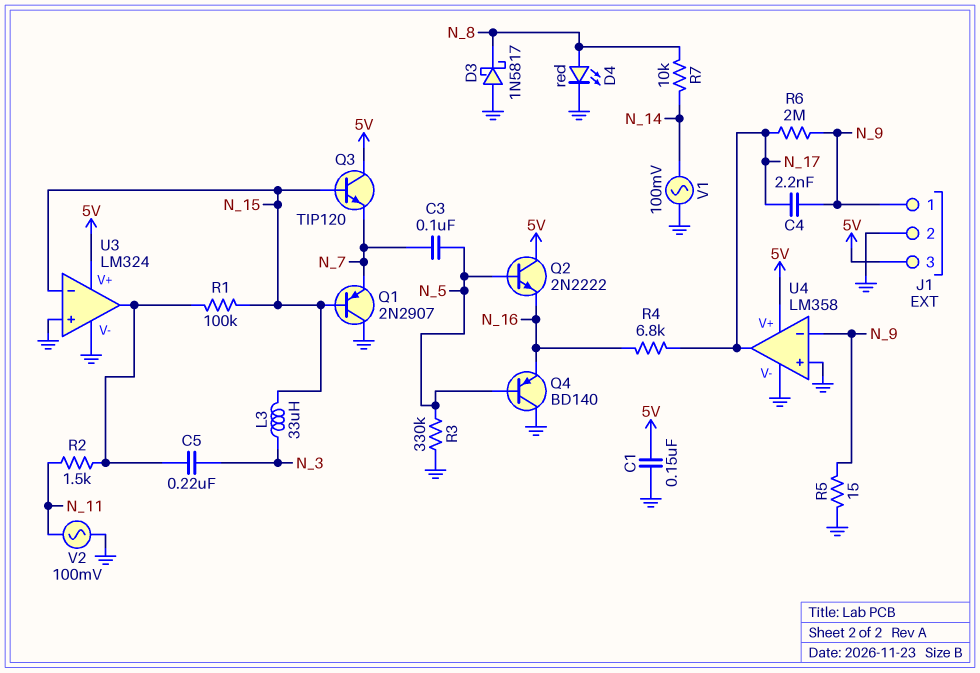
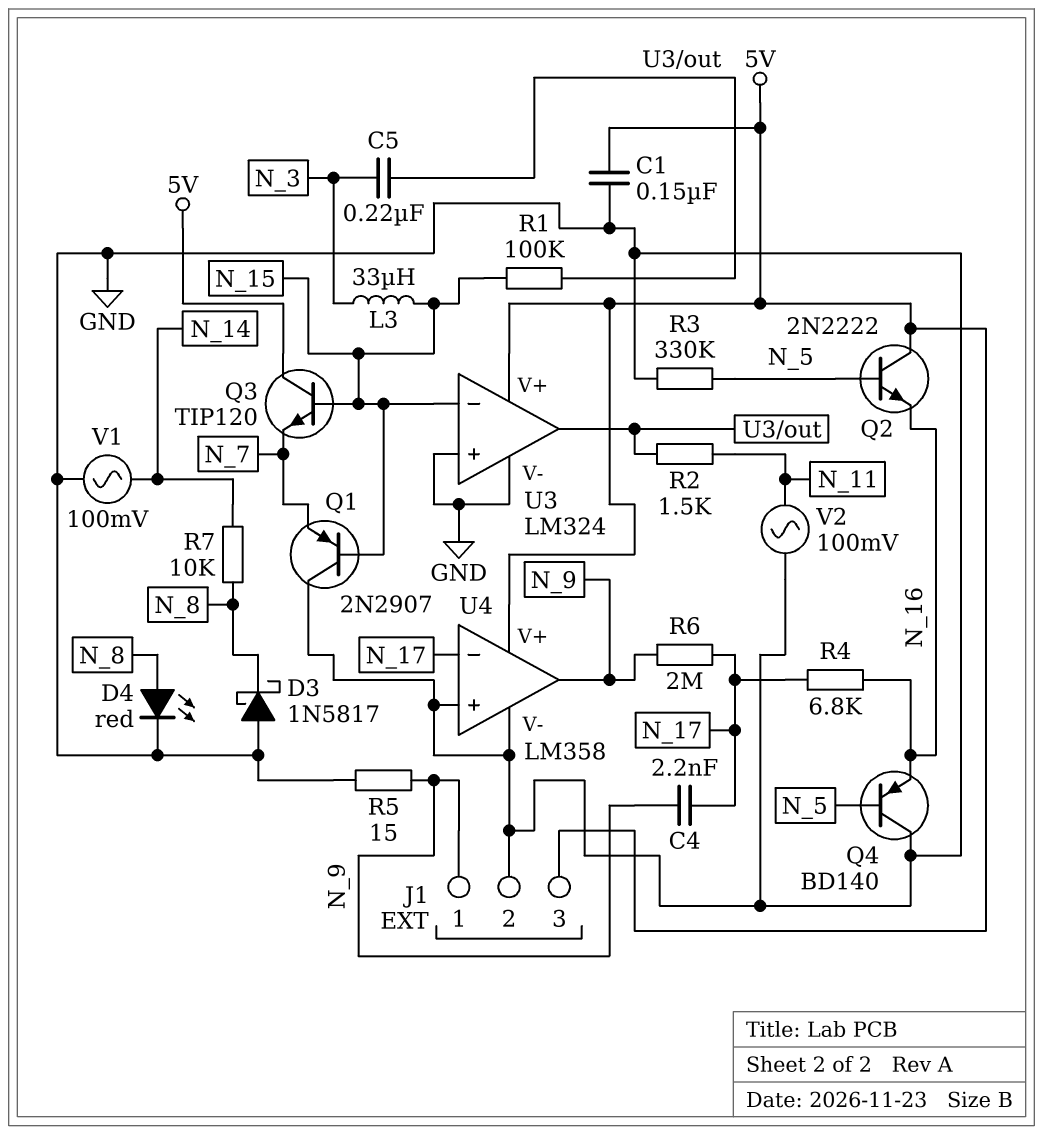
C3: 100nF (N_5, N_7) -> none
U4 pin in-: N_9 -> N_17
U4 pin out: N_17 -> N_9

